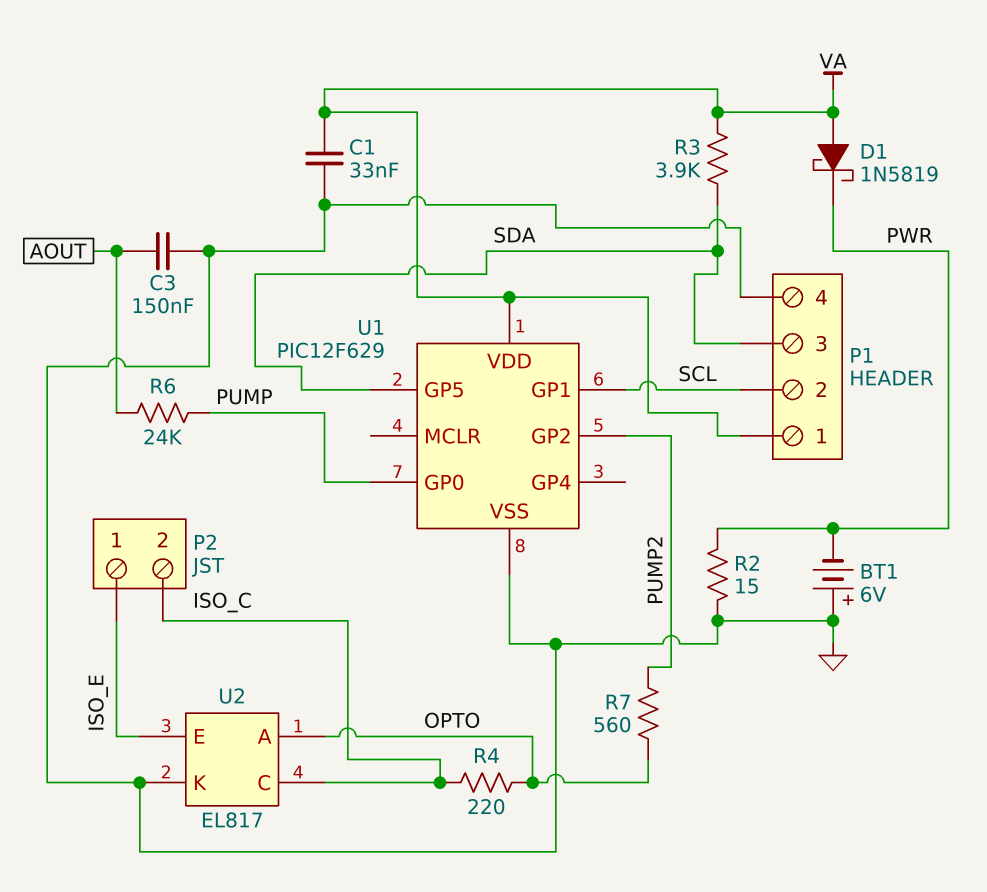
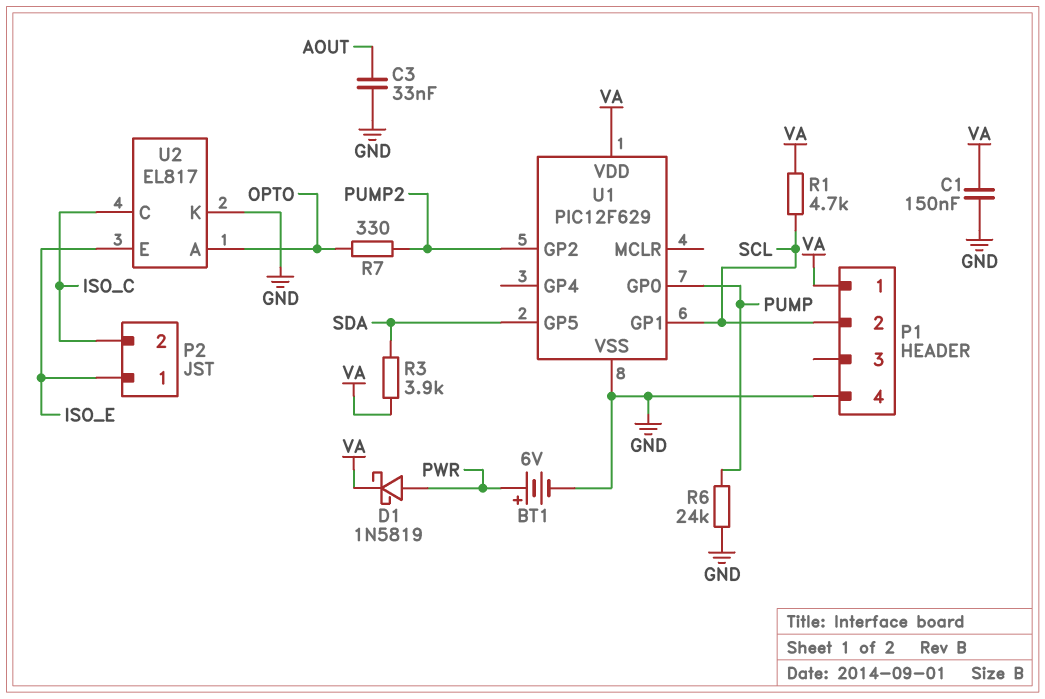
BT1: 6V (plus GND, minus PWR) -> 6V (plus PWR, minus GND)
C1: 33nF (GND, VA) -> 150nF (GND, VA)
C3: 150nF (AOUT, GND) -> 33nF (AOUT, GND)
D1: schottky 1N5819 (A VA, K PWR) -> schottky 1N5819 (A PWR, K VA)
P1 pin 3: SDA -> none
R1: none -> 4.7k (SCL, VA)
R2: 15 (GND, PWR) -> none
R4: 220 (ISO_C, OPTO) -> none
R6: 24k (AOUT, PUMP) -> 24k (GND, PUMP)
R7: 560 (OPTO, PUMP2) -> 330 (OPTO, PUMP2)

